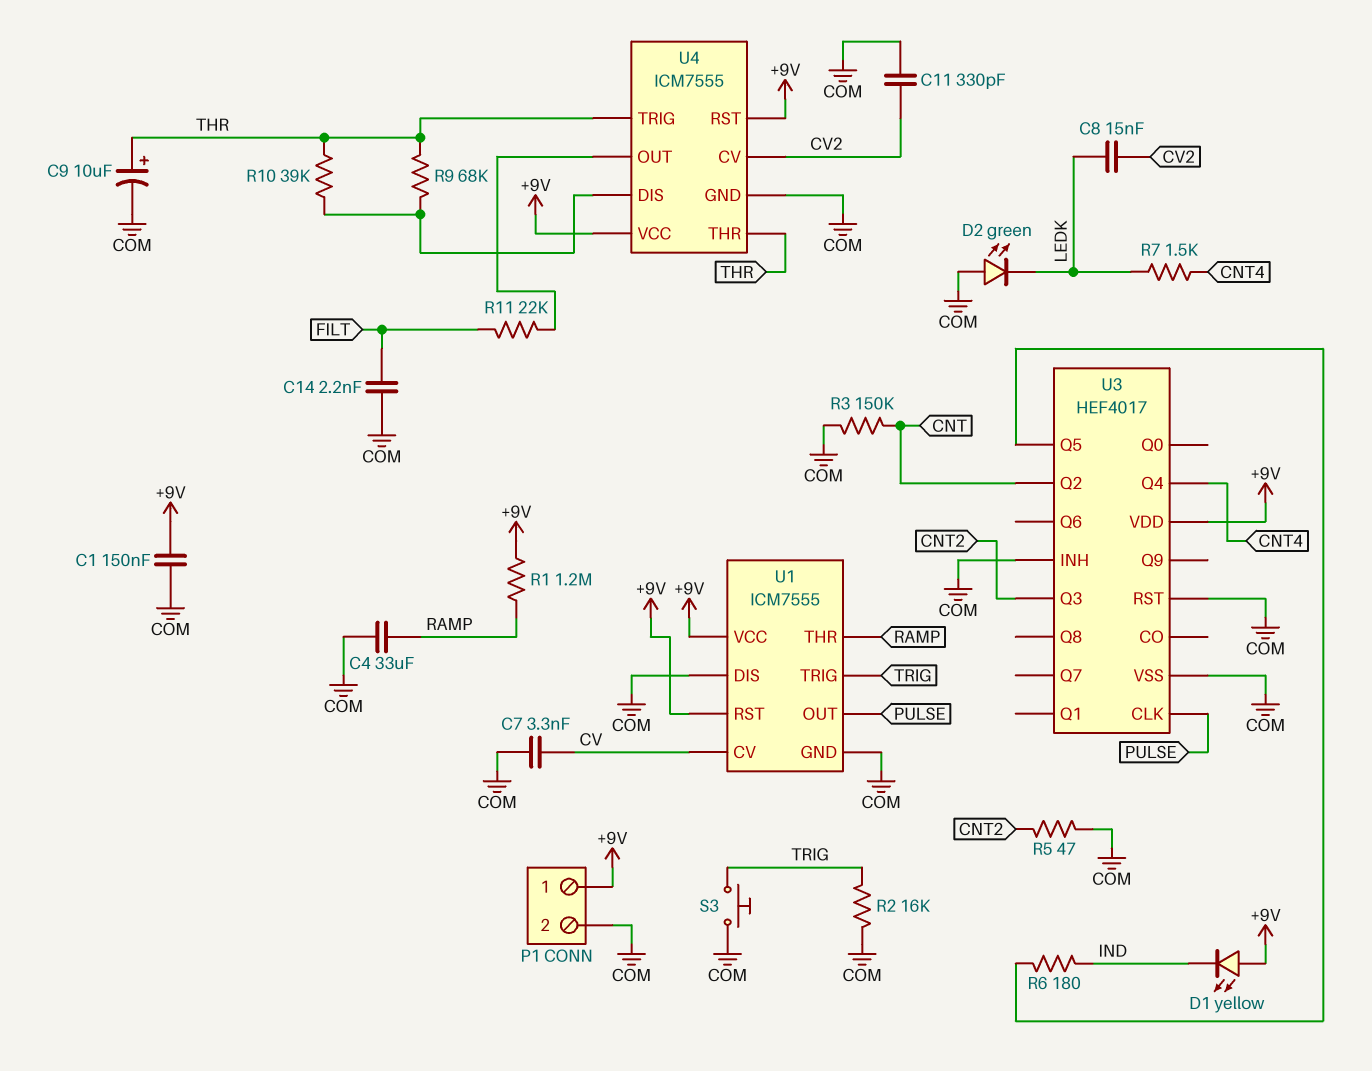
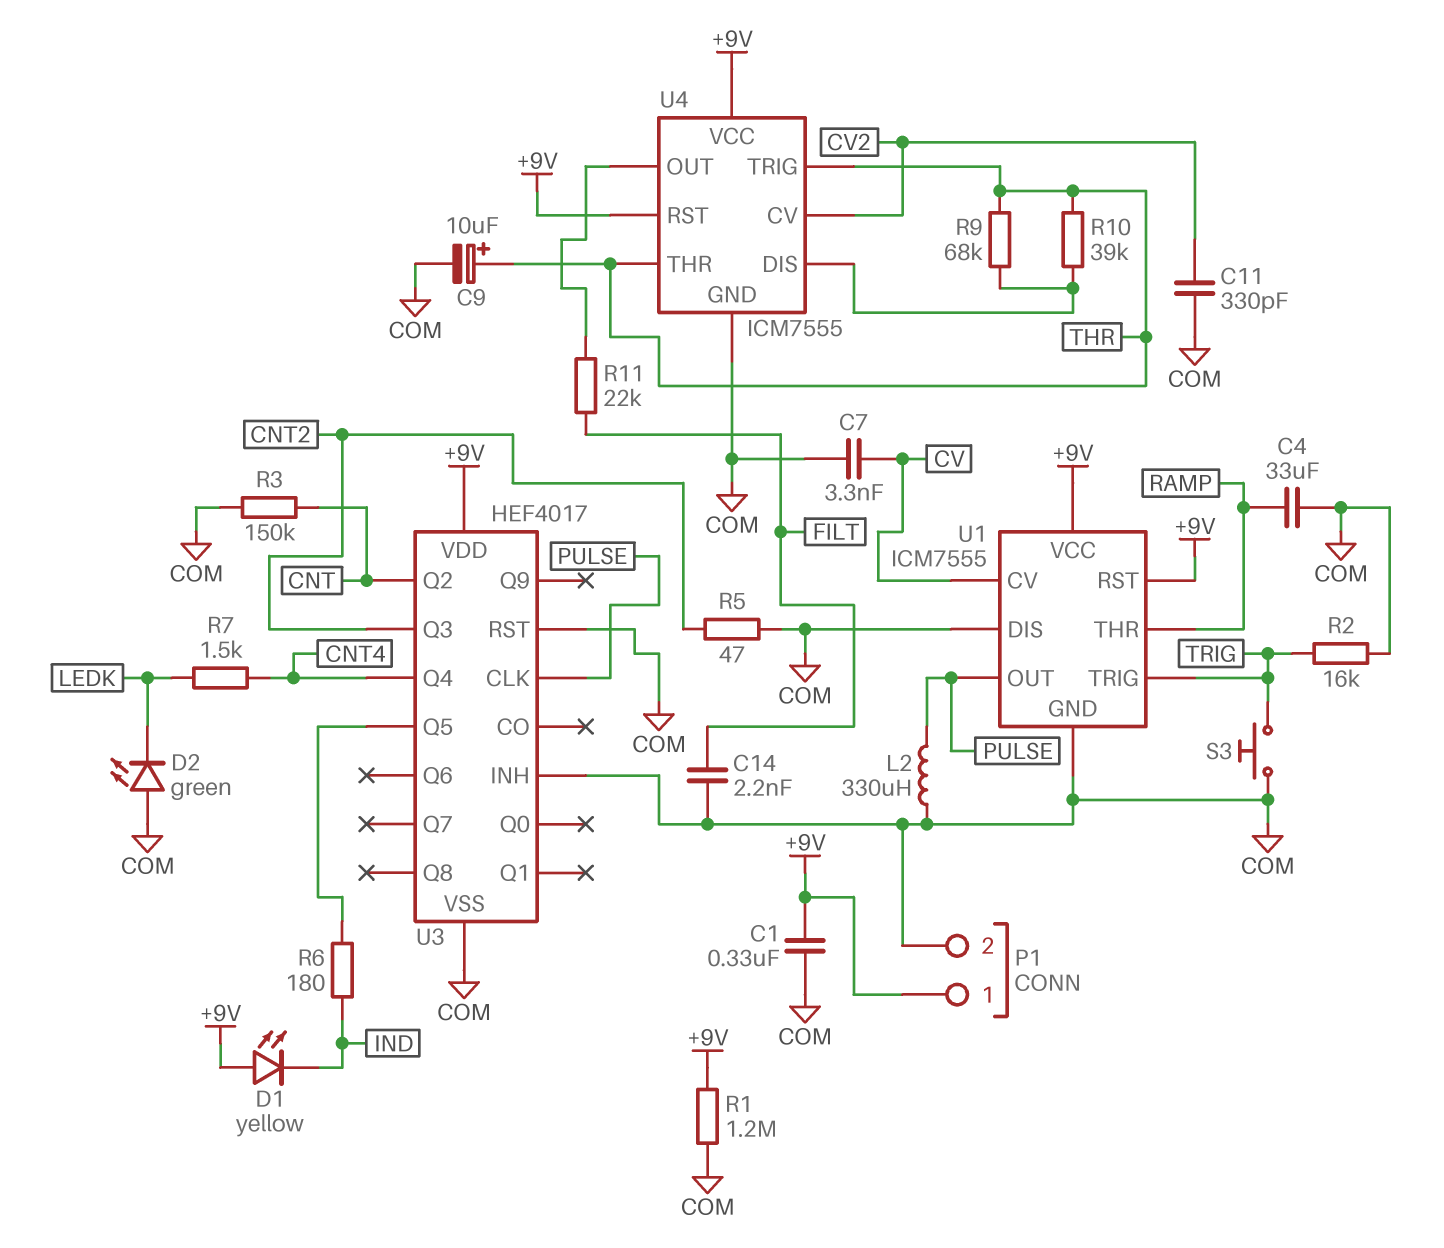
C1: 150nF (+9V, COM) -> 330nF (+9V, COM)
C8: 15nF (CV2, LEDK) -> none
L2: none -> 330uH (COM, PULSE)
R1: 1.2M (+9V, RAMP) -> 1.2M (+9V, COM)

